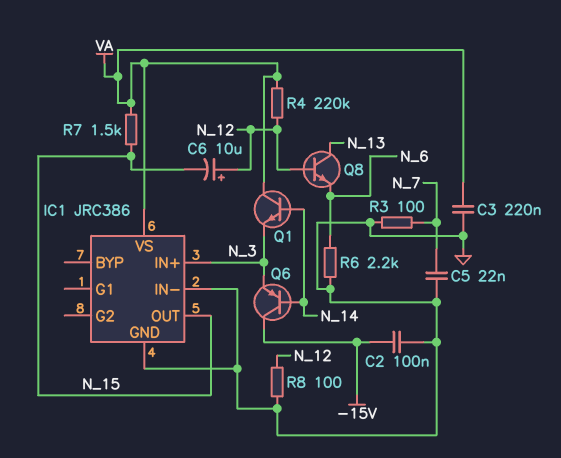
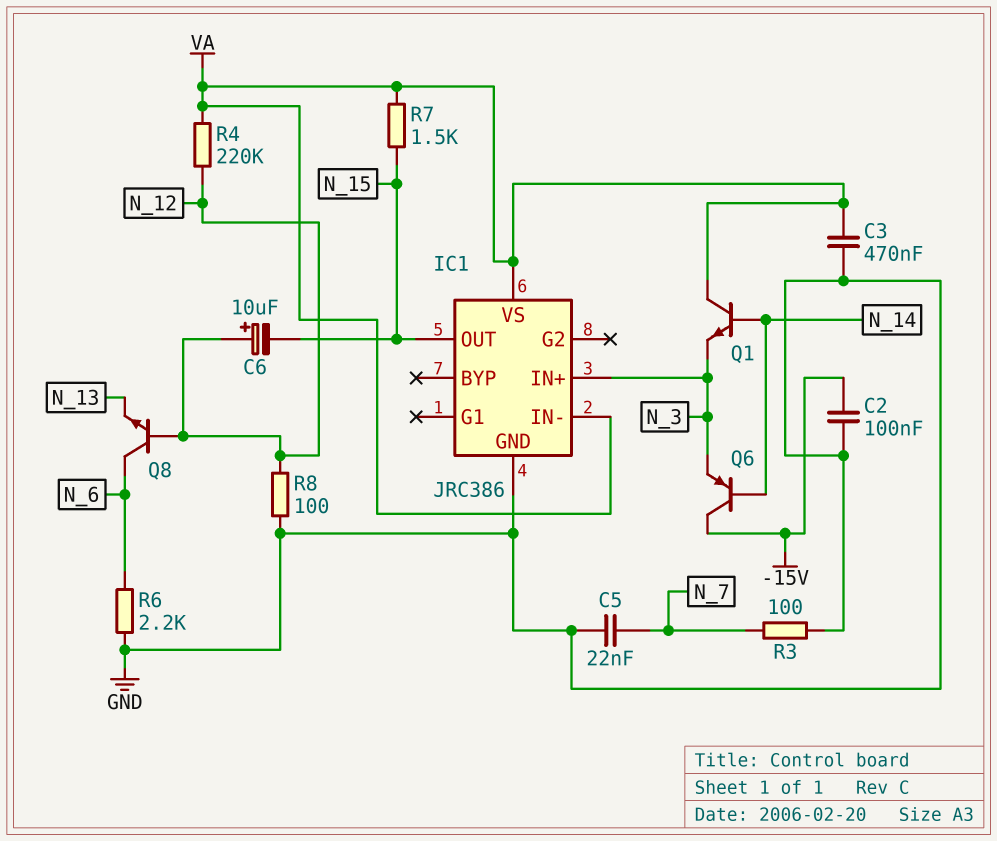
C3: 220nF (GND, VA) -> 470nF (GND, VA)
IC1 pin IN-: GND -> VA
Q8: NPN (B N_12, C N_13, E N_6) -> NPN (B N_12, C N_6, E N_13)

